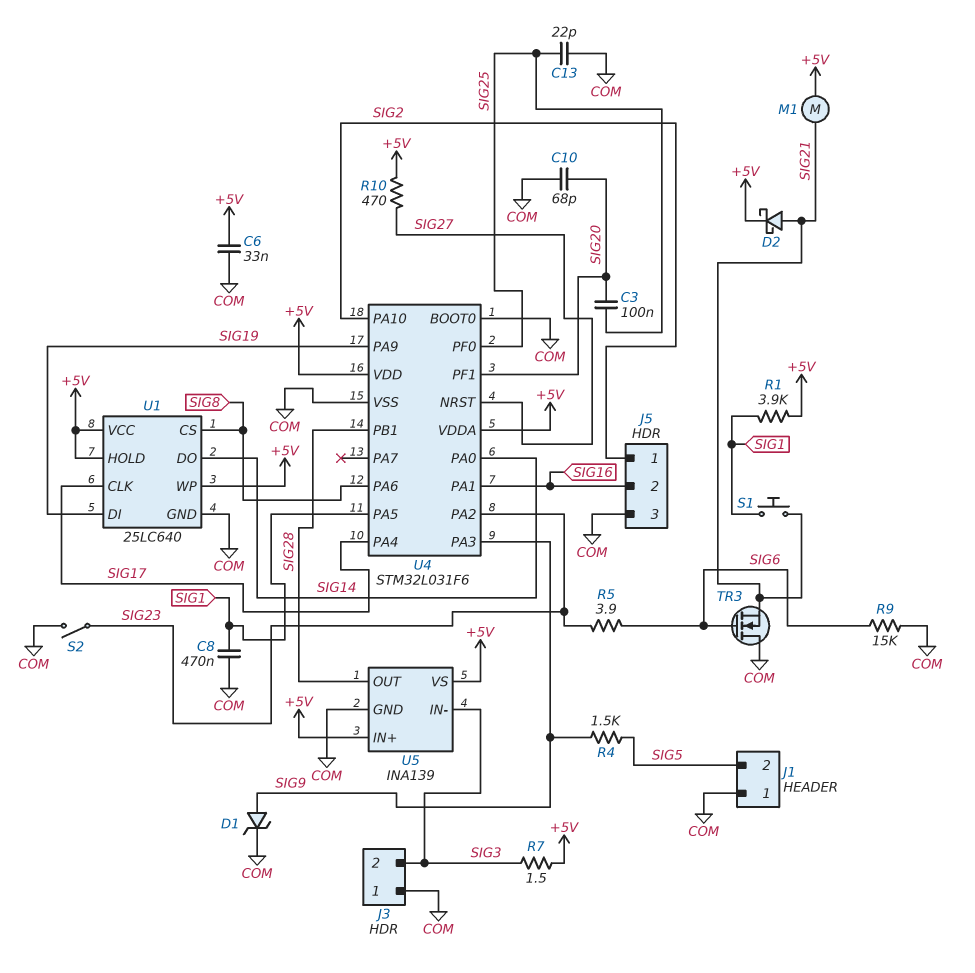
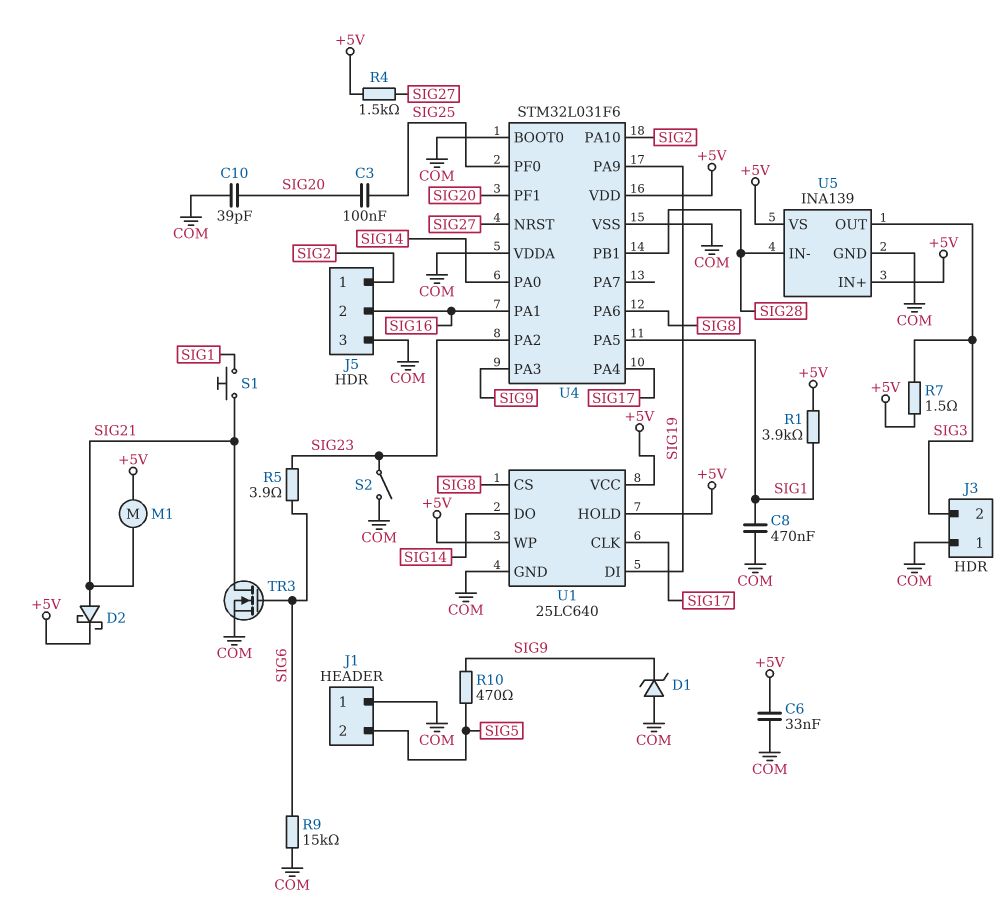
C10: 68pF (COM, SIG20) -> 39pF (COM, SIG20)
C13: 22pF (COM, SIG25) -> none
D1: zener (A SIG9, K COM) -> zener (A COM, K SIG9)
R4: 1.5k (SIG5, SIG9) -> 1.5k (+5V, SIG27)
R10: 470 (+5V, SIG27) -> 470 (SIG5, SIG9)
TR3: NMOS (G SIG6, D COM, S SIG21) -> NMOS (G SIG6, D SIG21, S COM)
U4 pin VDDA: +5V -> COM
U5 pin IN-: SIG3 -> SIG28
U5 pin OUT: SIG28 -> SIG3

